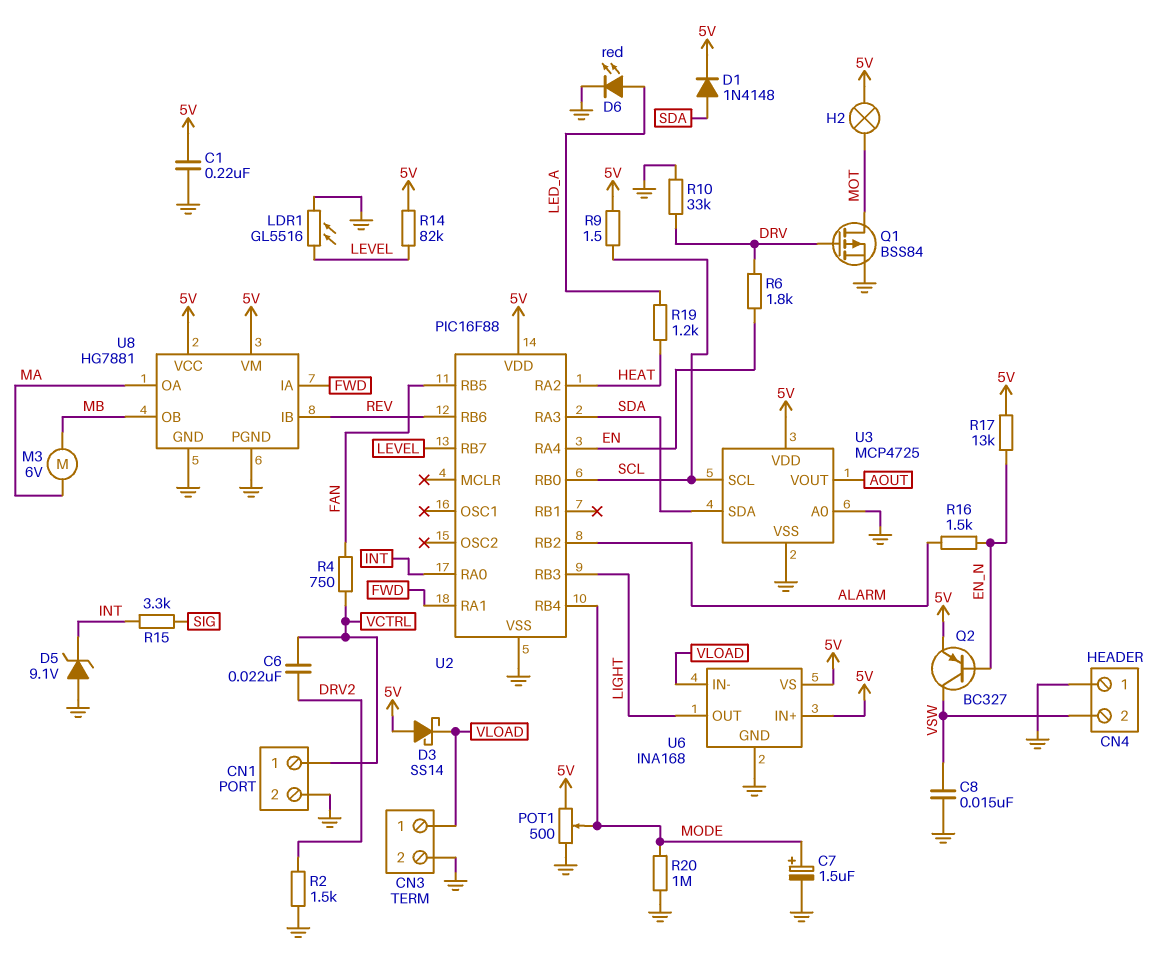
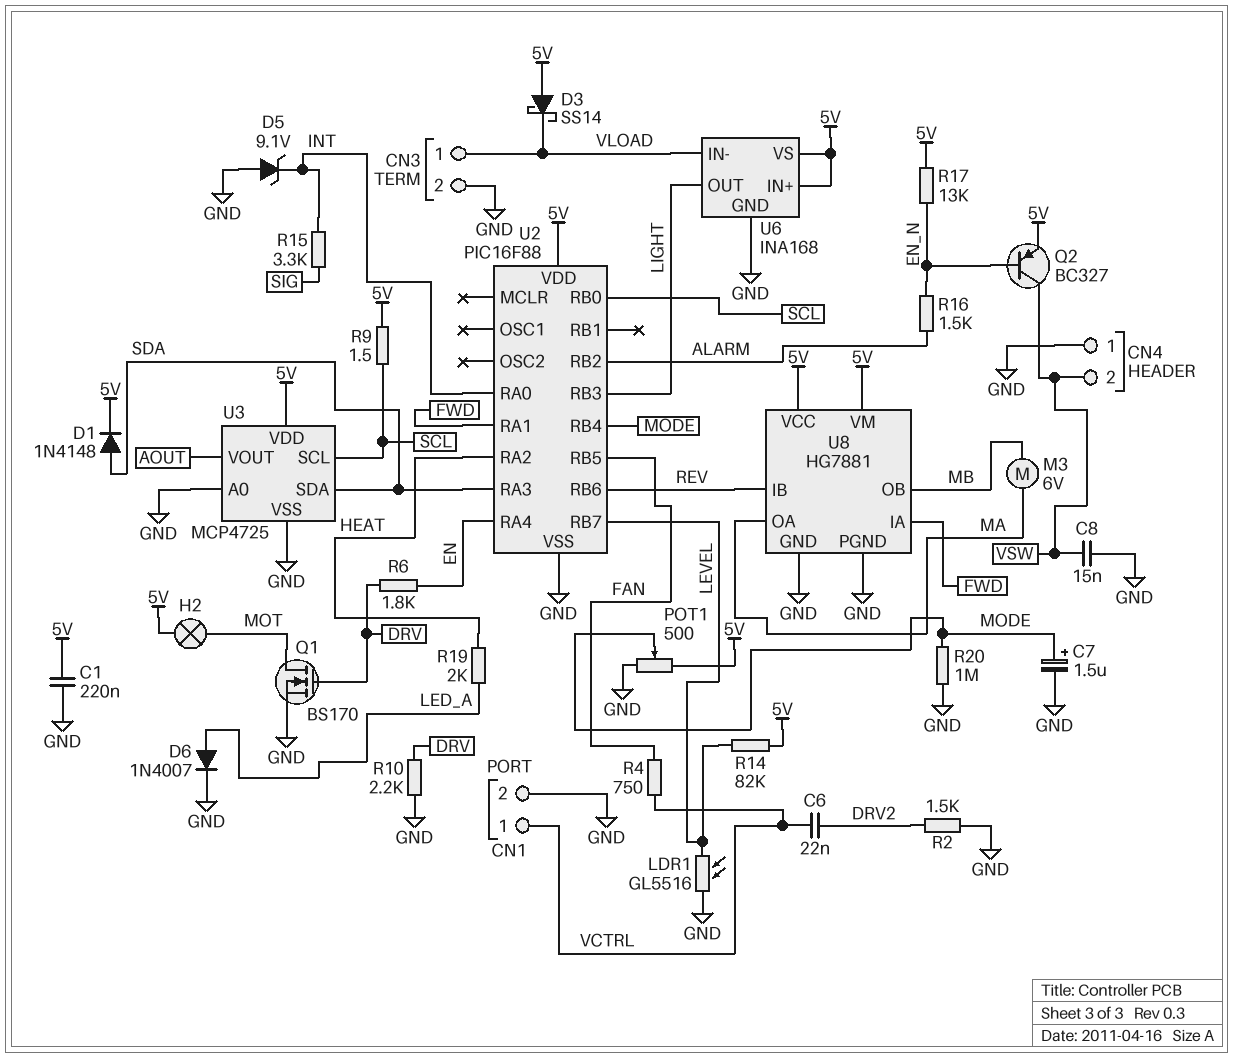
D6: LED red (A LED_A, K GND) -> diode 1N4007 (A LED_A, K GND)
Q1: PMOS BSS84 (G DRV, D MOT, S GND) -> NMOS BS170 (G DRV, D MOT, S GND)
R10: 33k (DRV, GND) -> 2.2k (DRV, GND)
R19: 1.2k (HEAT, LED_A) -> 2k (HEAT, LED_A)

